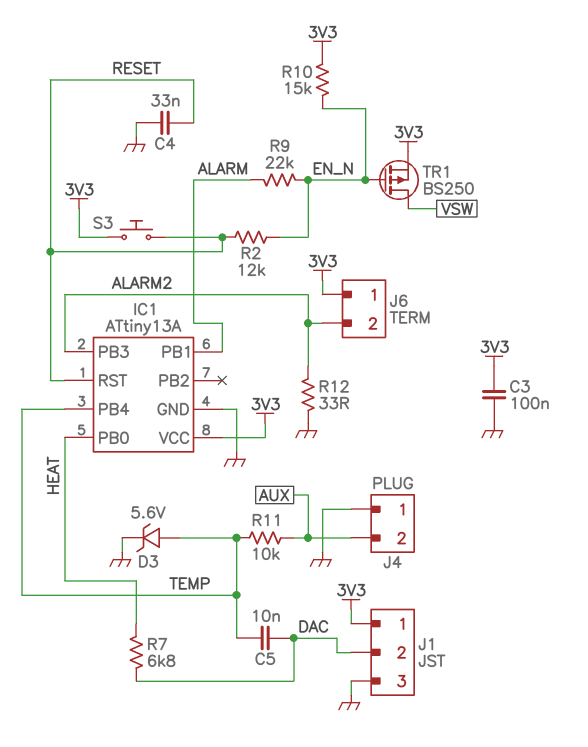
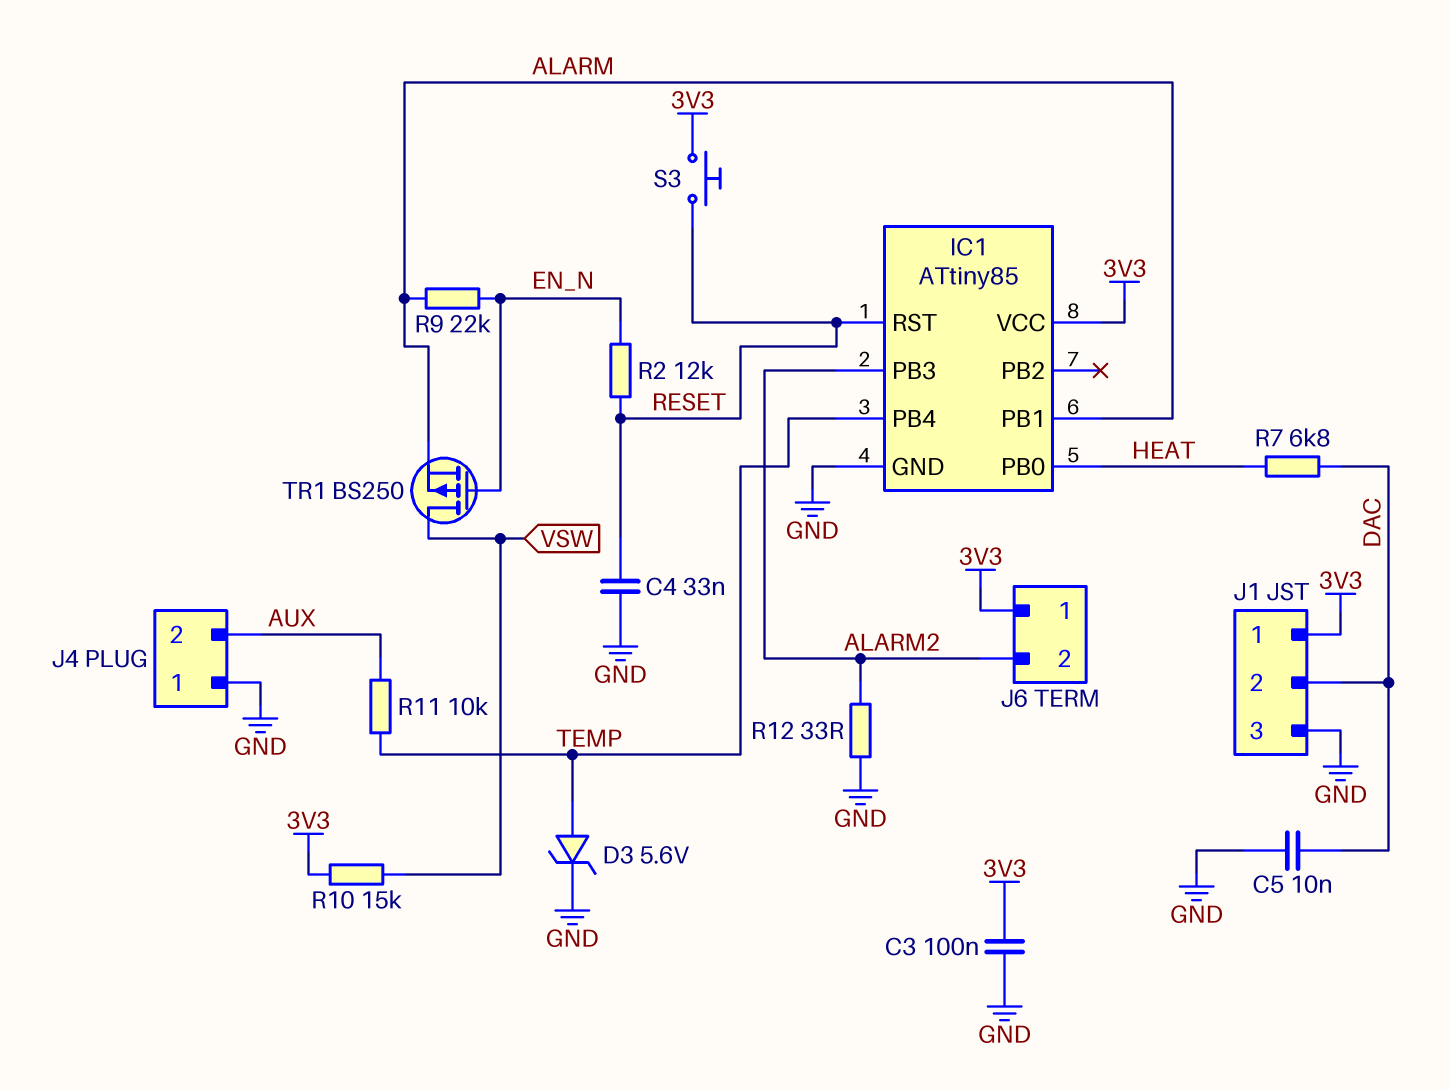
C5: 10nF (DAC, TEMP) -> 10nF (DAC, GND)
IC1: ATtiny13A -> ATtiny85
R10: 15k (3V3, EN_N) -> 15k (3V3, VSW)
TR1: PMOS BS250 (G EN_N, D VSW, S 3V3) -> PMOS BS250 (G EN_N, D VSW, S ALARM)

